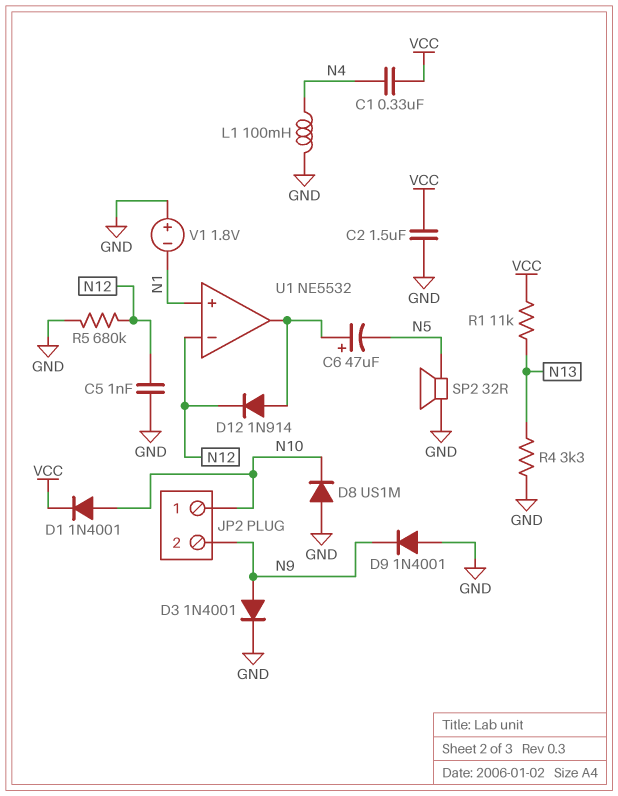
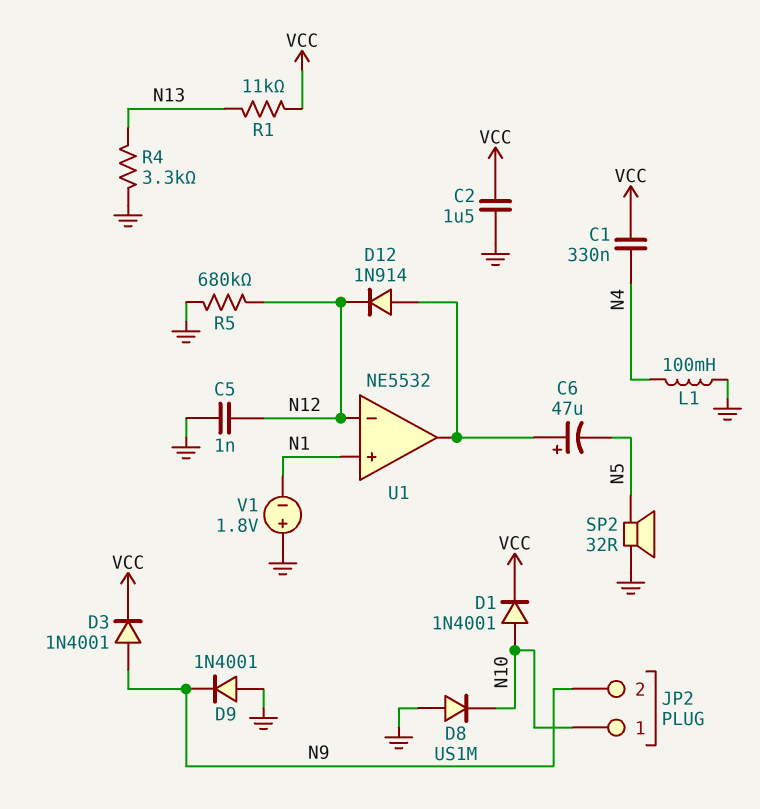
D3: diode 1N4001 (A N9, K GND) -> diode 1N4001 (A N9, K VCC)

